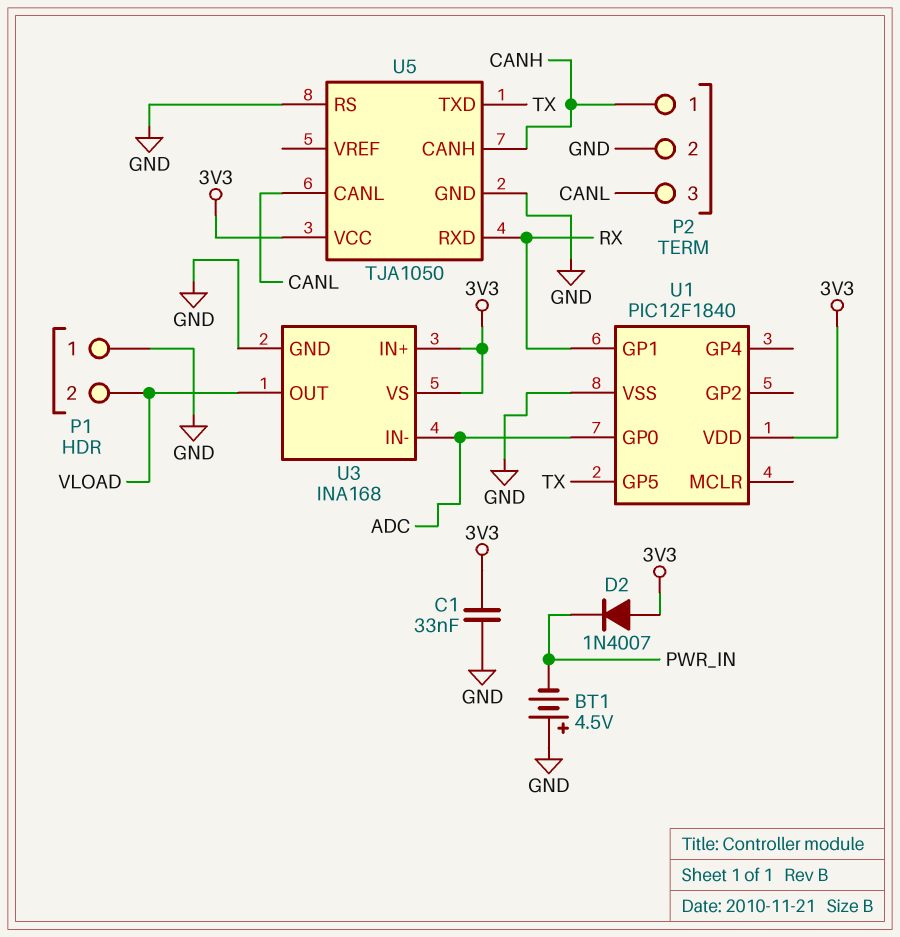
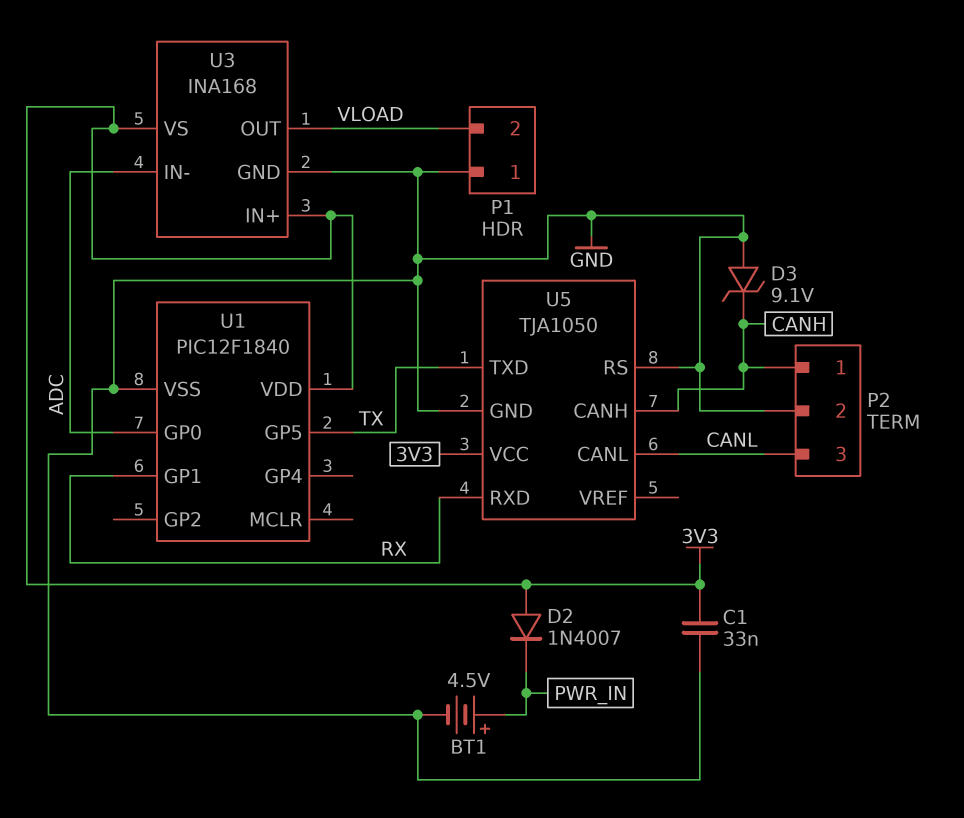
BT1: 4.5V (plus GND, minus PWR_IN) -> 4.5V (plus PWR_IN, minus GND)
D3: none -> zener 9.1V (A GND, K CANH)

